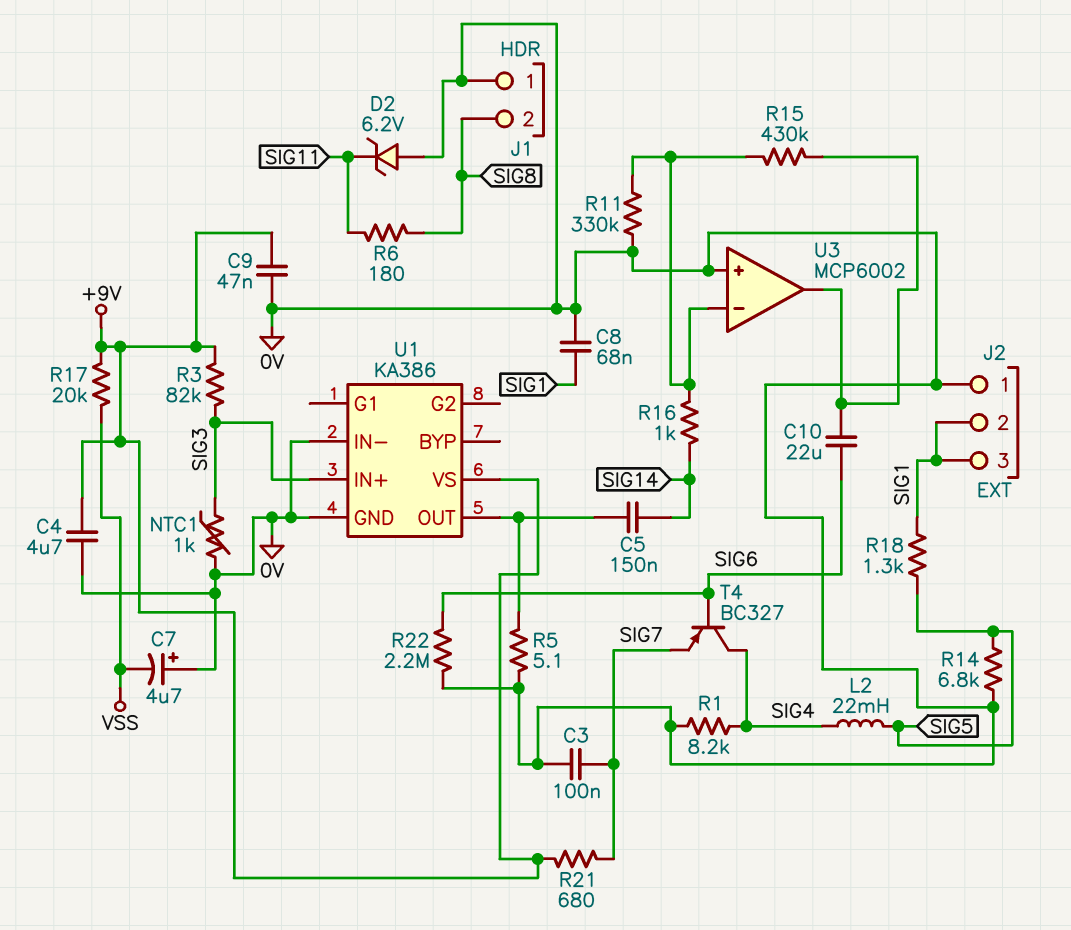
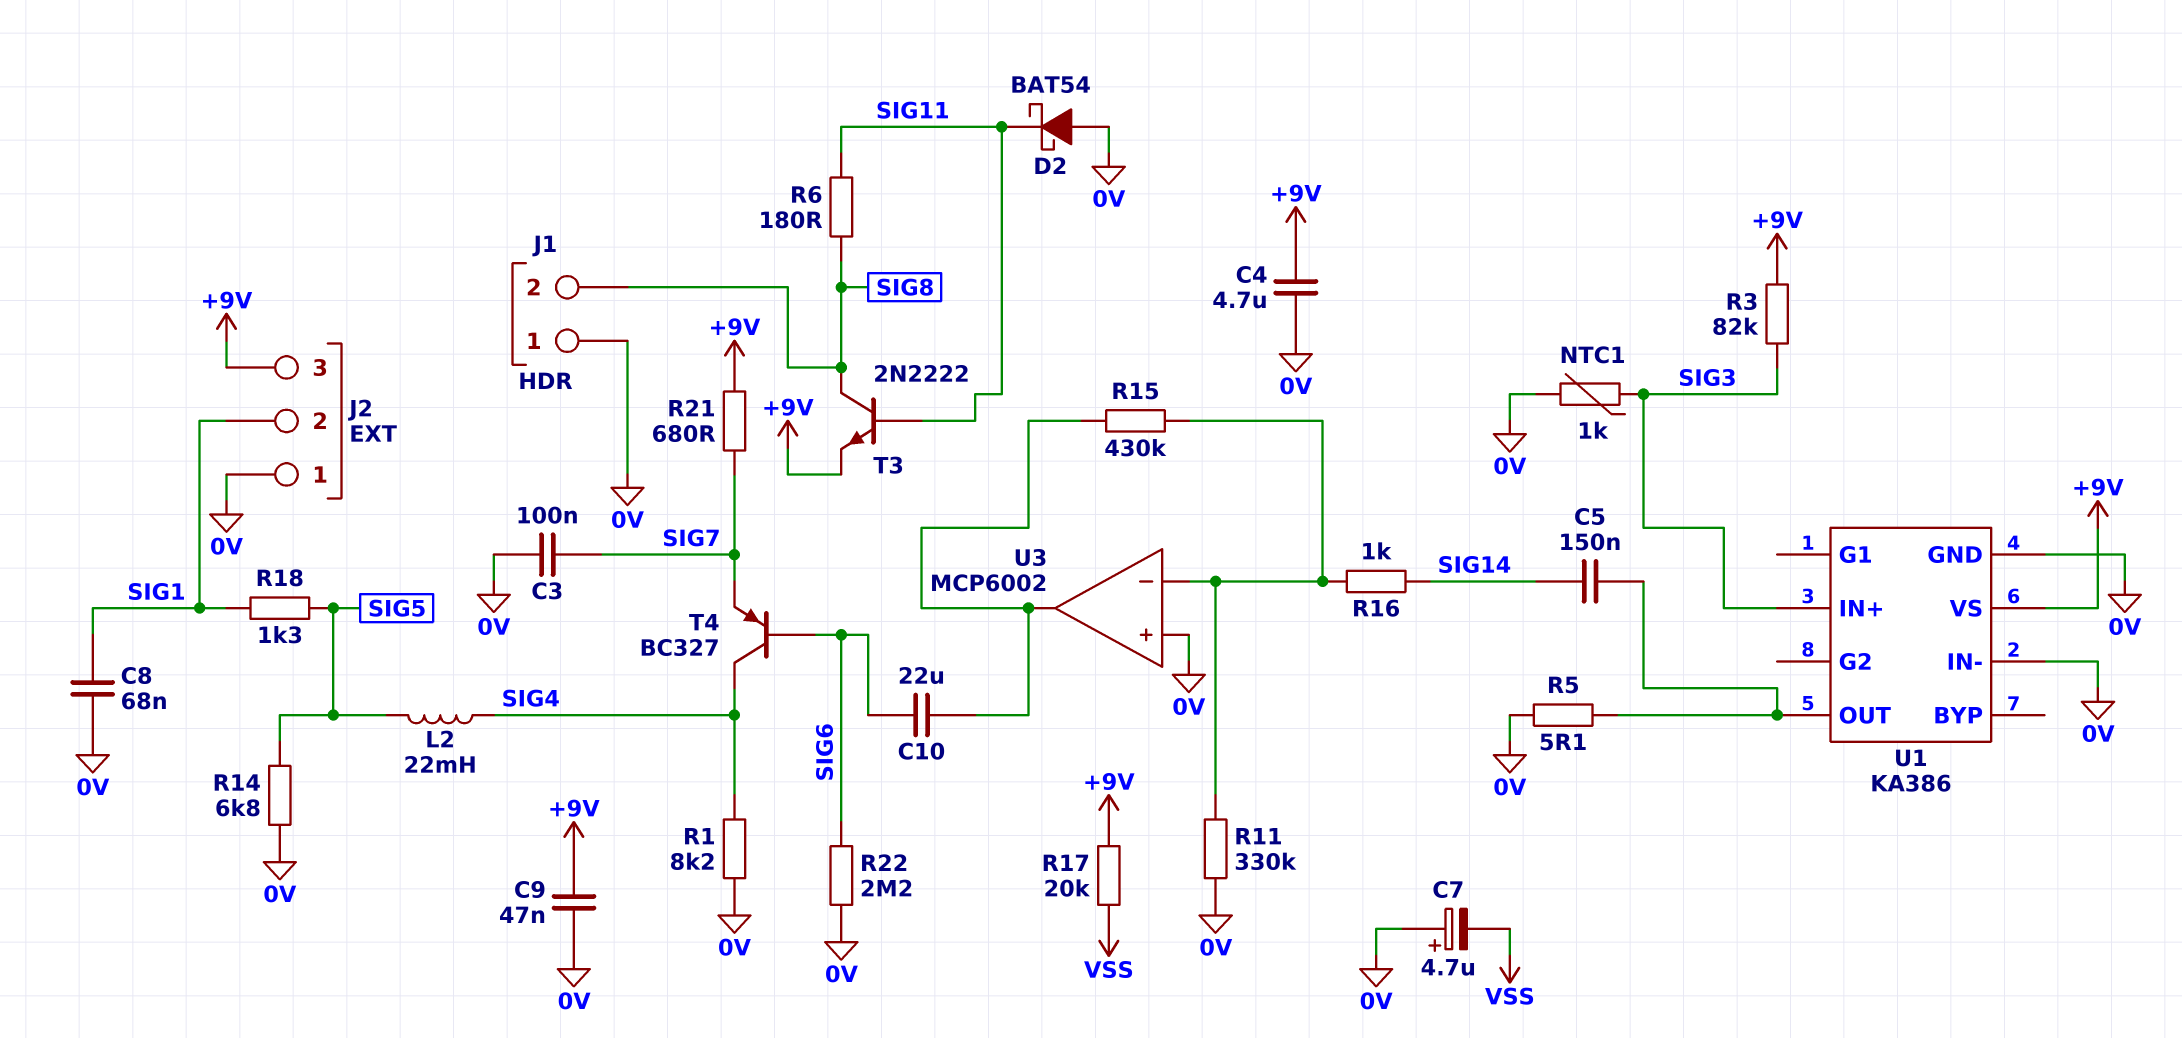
D2: zener 6.2V (A 0V, K SIG11) -> schottky BAT54 (A 0V, K SIG11)
J2 pin 3: SIG1 -> +9V
T3: none -> NPN 2N2222 (B SIG11, C SIG8, E +9V)

